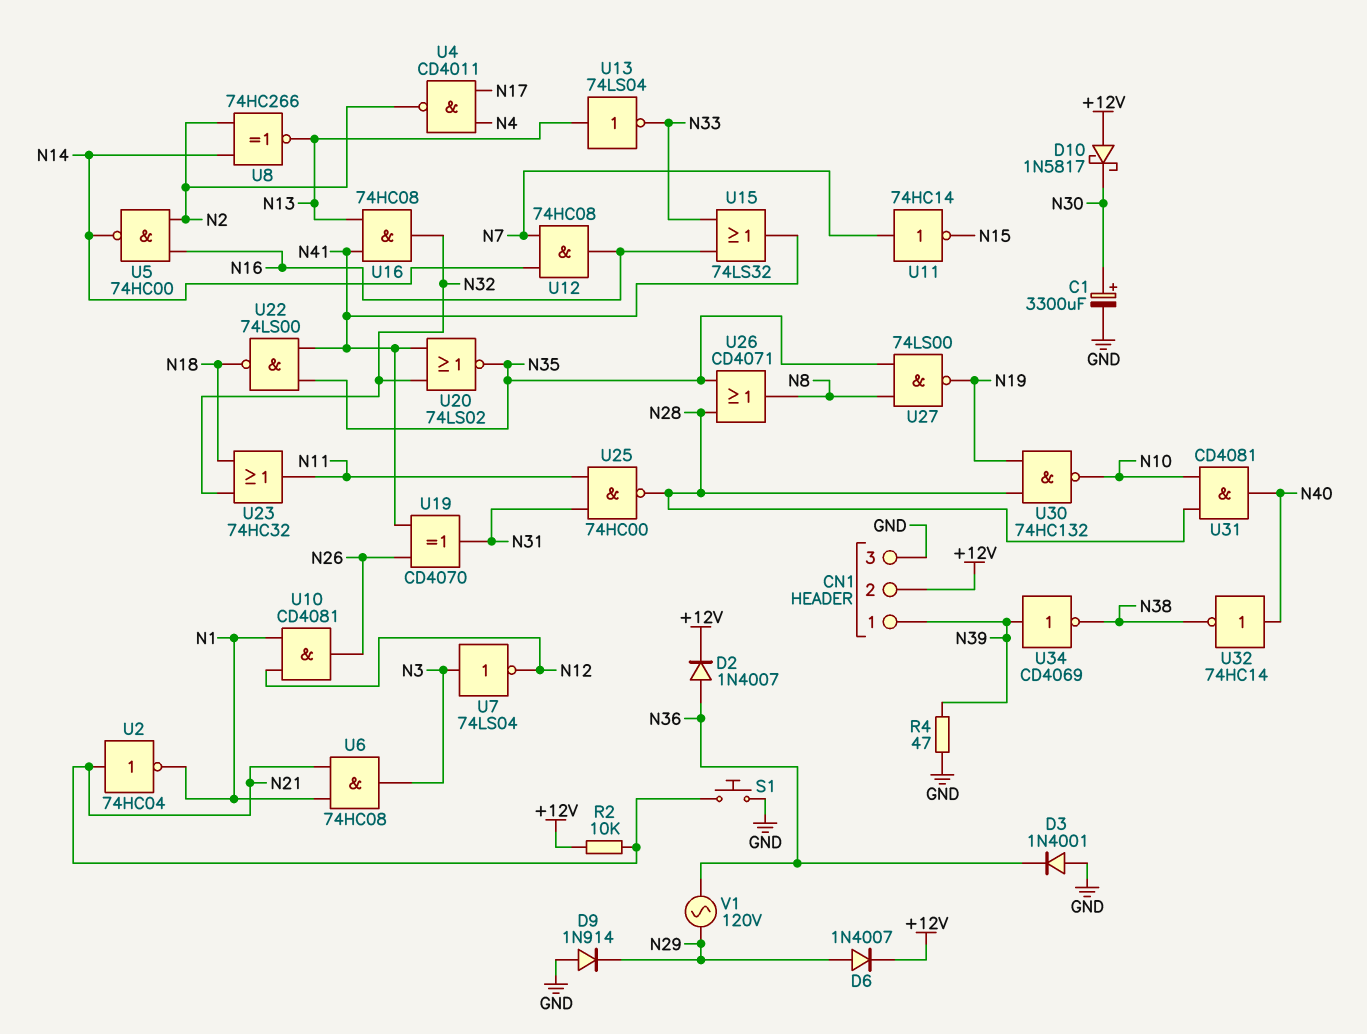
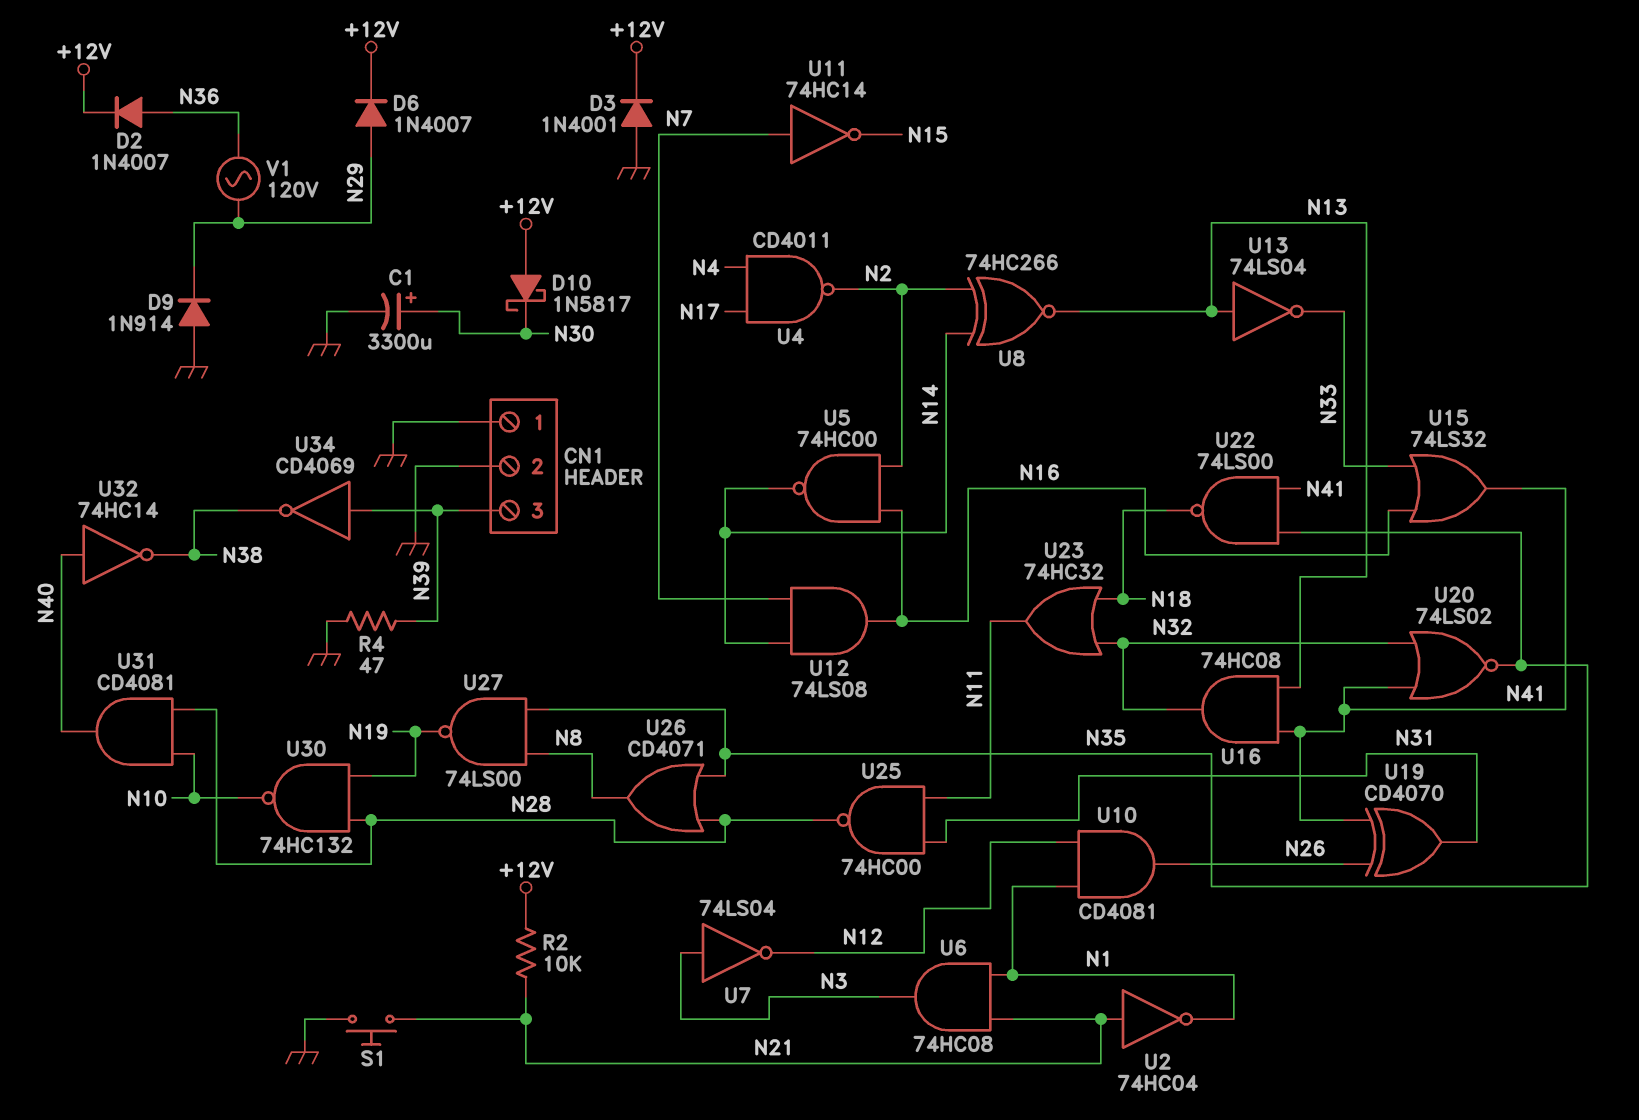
CN1 pin 1: N39 -> GND
CN1 pin 2: +12V -> GND
CN1 pin 3: GND -> N39
D3: diode 1N4001 (A GND, K N36) -> diode 1N4001 (A GND, K +12V)
U12: AND 74HC08 (in N7, in N14, out N16) -> AND 74LS08 (in N7, in N14, out N16)

